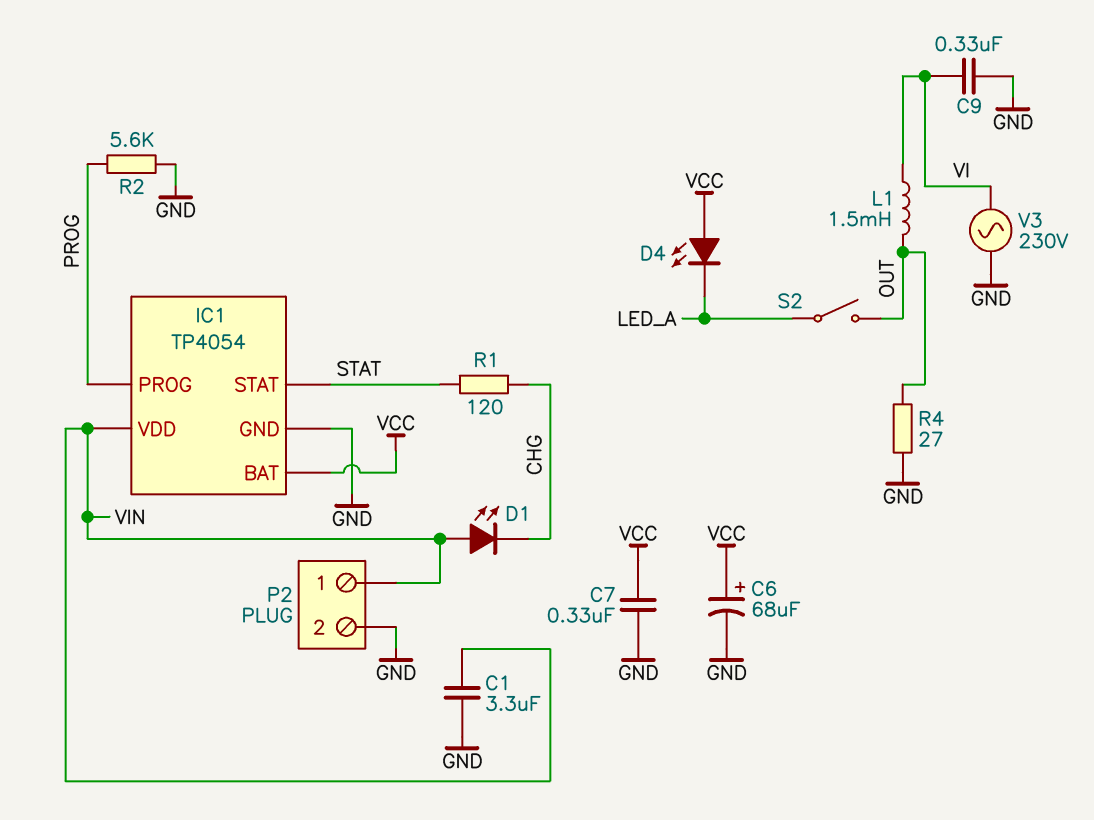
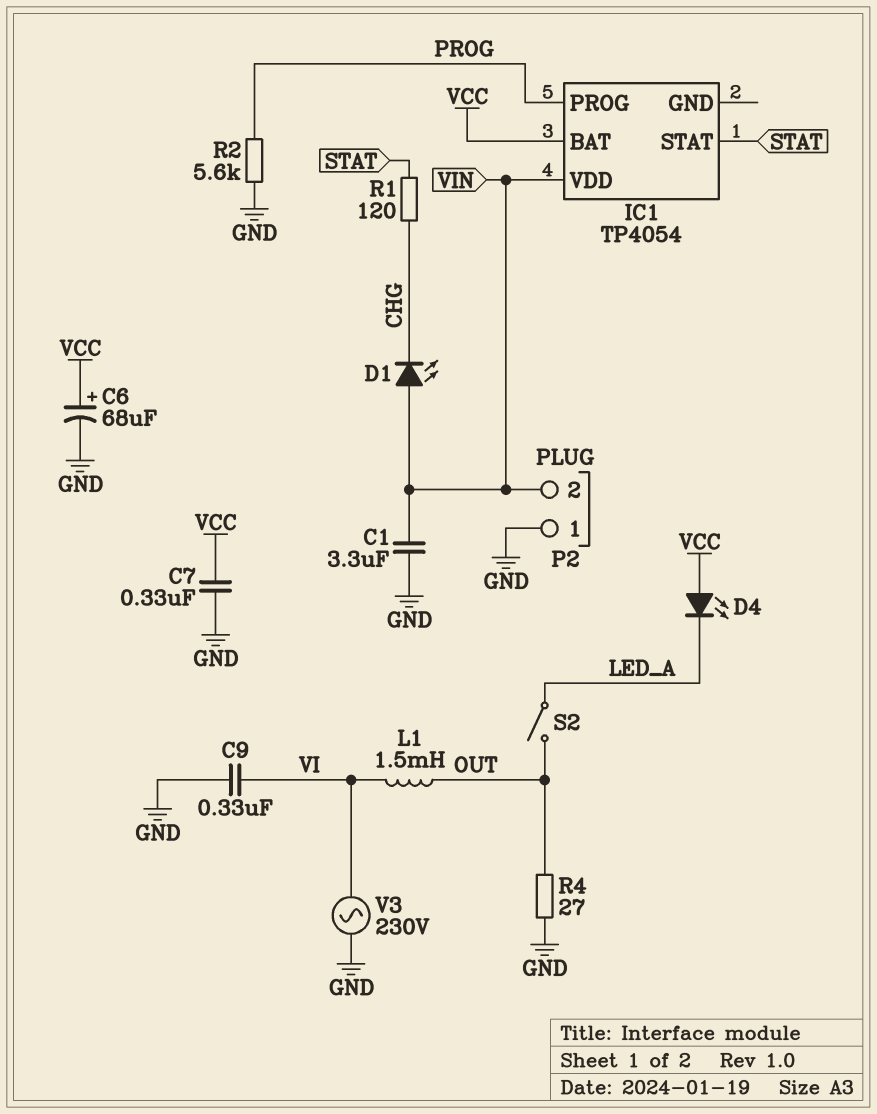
IC1 pin GND: GND -> none
P2 pin 1: VIN -> GND
P2 pin 2: GND -> VIN

